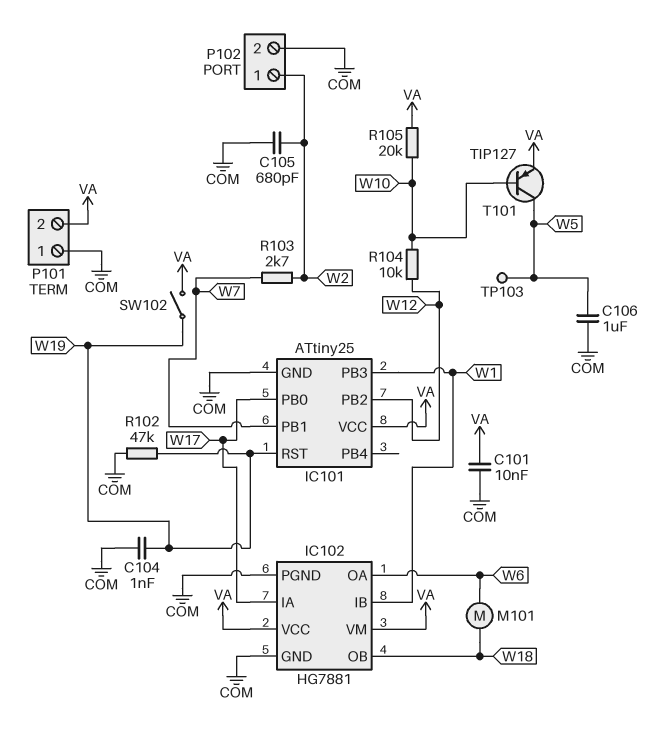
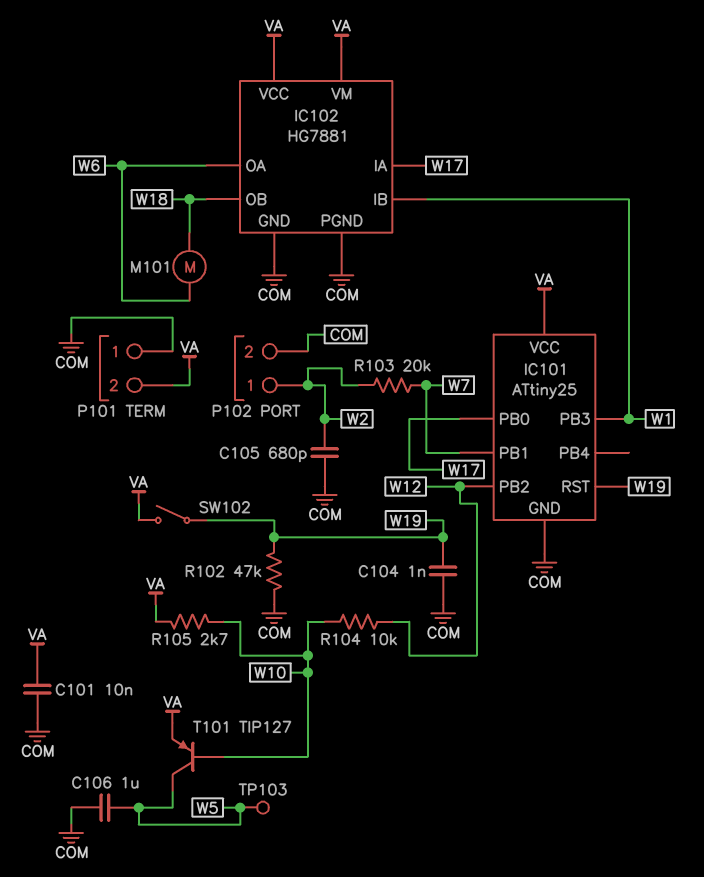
R103: 2.7k (W2, W7) -> 20k (W2, W7)
R105: 20k (VA, W10) -> 2.7k (VA, W10)

